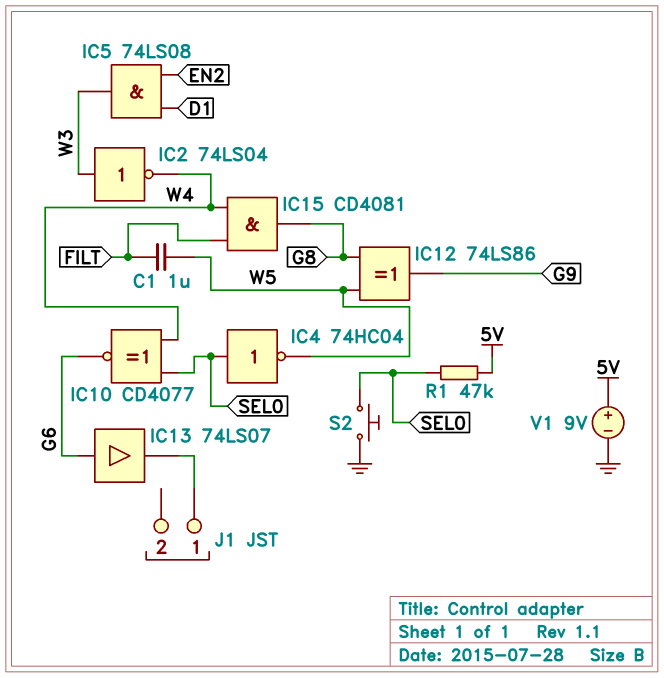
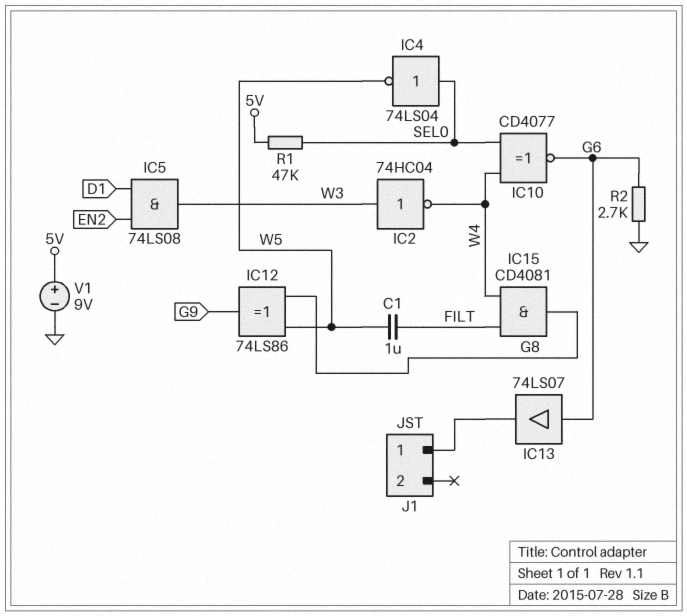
IC2: NOT 74LS04 (in W3, out W4) -> NOT 74HC04 (in W3, out W4)
IC4: NOT 74HC04 (in SEL0, out W5) -> NOT 74LS04 (in SEL0, out W5)
R2: none -> 2.7k (G6, GND)
S2: button (GND, SEL0) -> none

